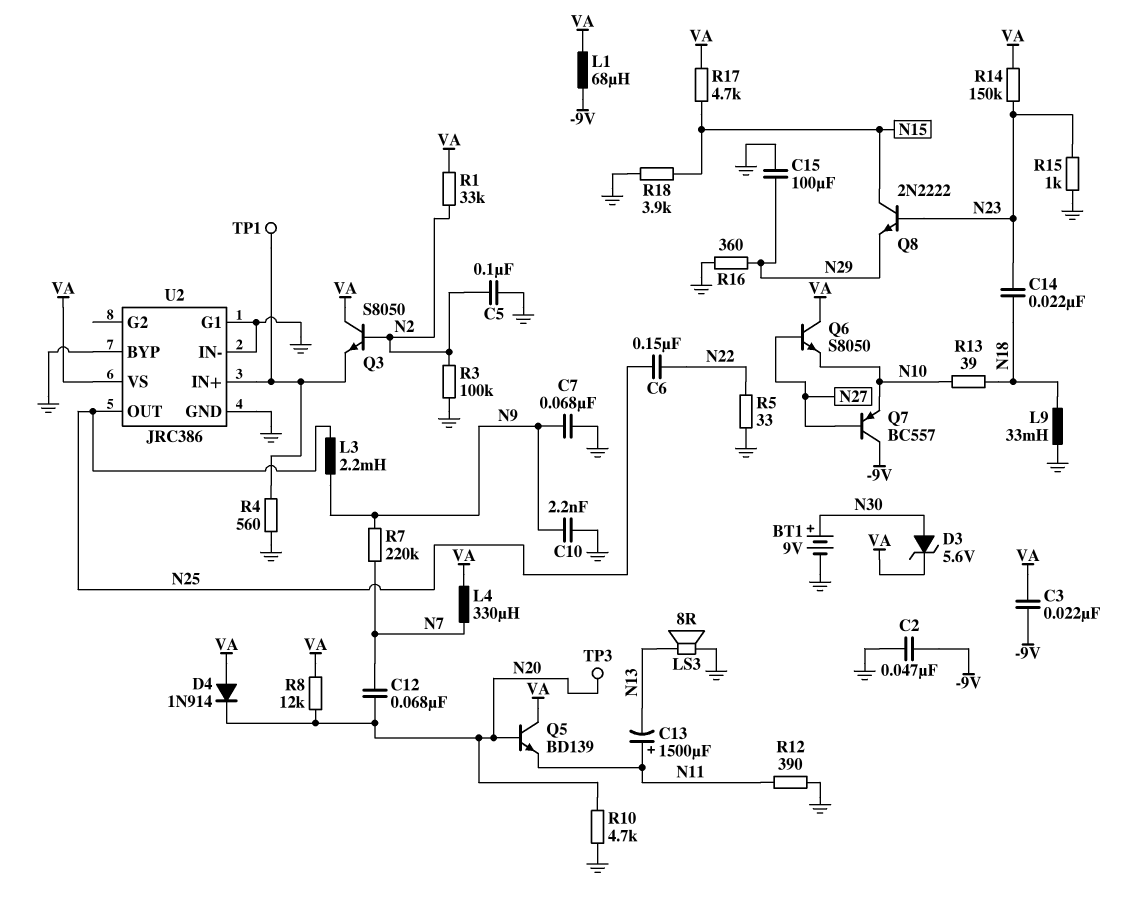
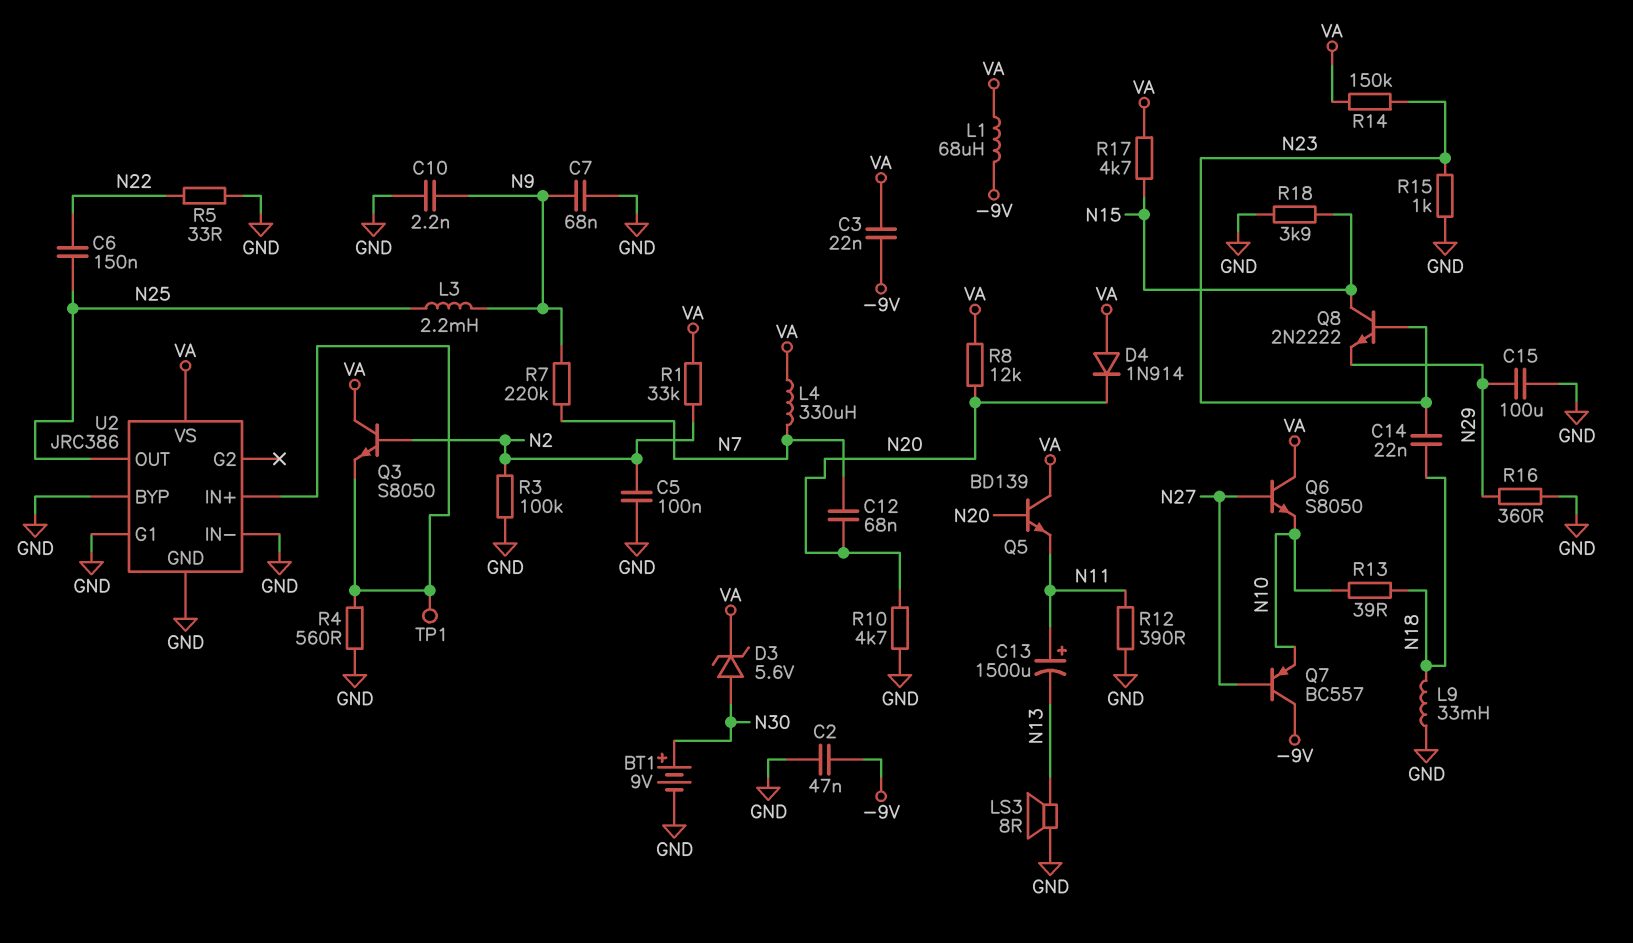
TP3: test point (N20) -> none

